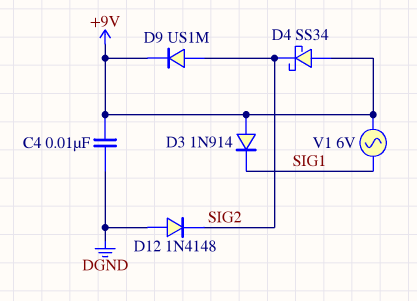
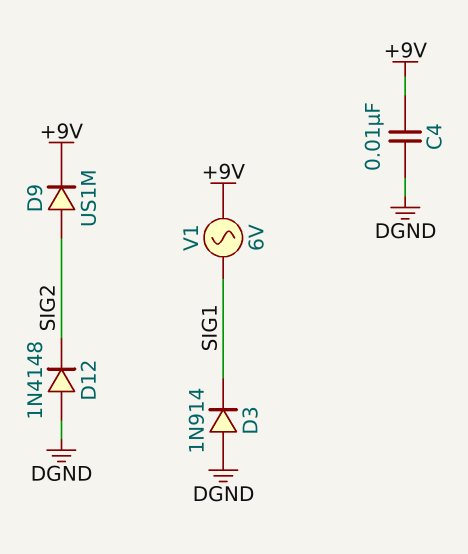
D3: diode 1N914 (A +9V, K SIG1) -> diode 1N914 (A DGND, K SIG1)
D4: schottky SS34 (A +9V, K SIG2) -> none

